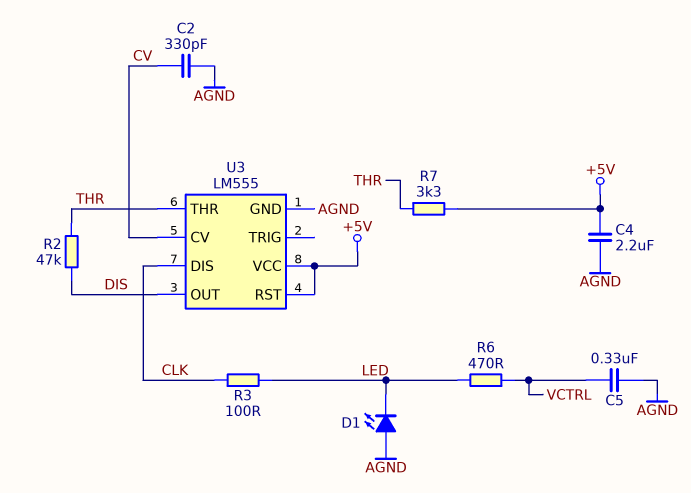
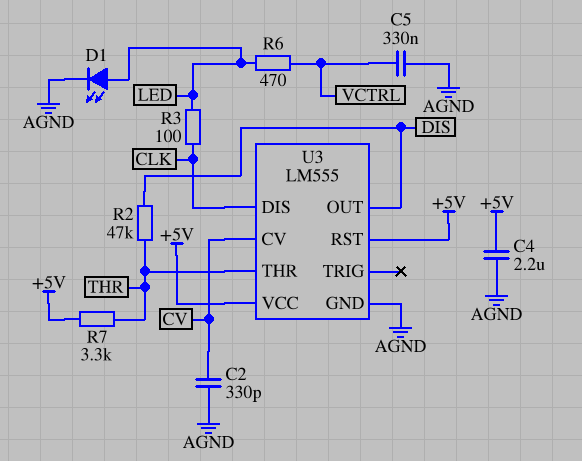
D1: LED (A AGND, K LED) -> LED (A LED, K AGND)

